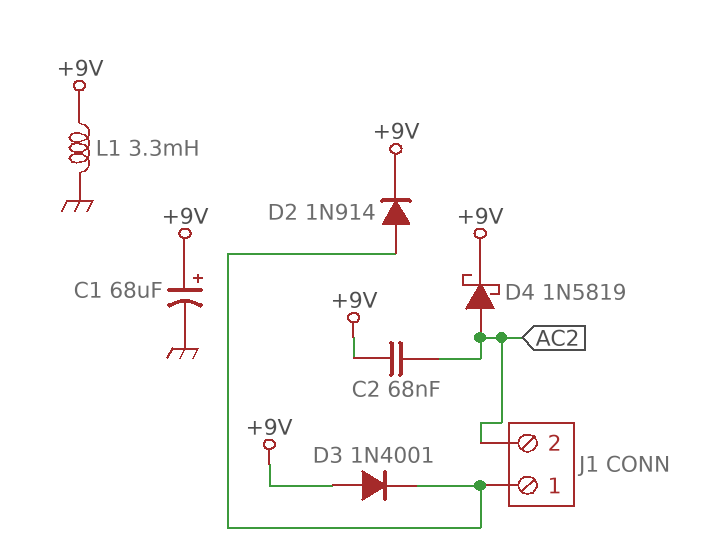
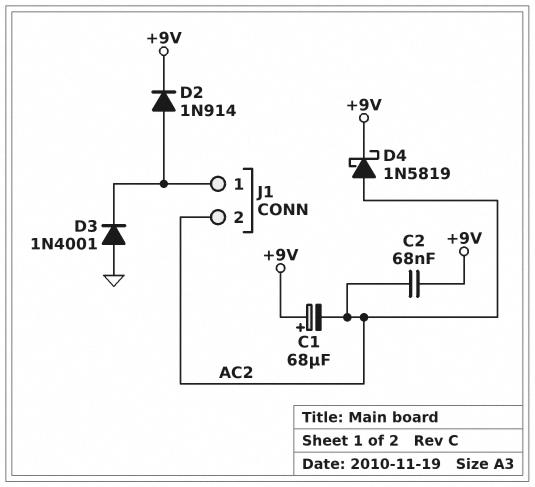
C1: 68uF (plus +9V, minus GND) -> 68uF (plus +9V, minus AC2)
D3: diode 1N4001 (A +9V, K J1/1) -> diode 1N4001 (A GND, K J1/1)
L1: 3.3mH (+9V, GND) -> none

